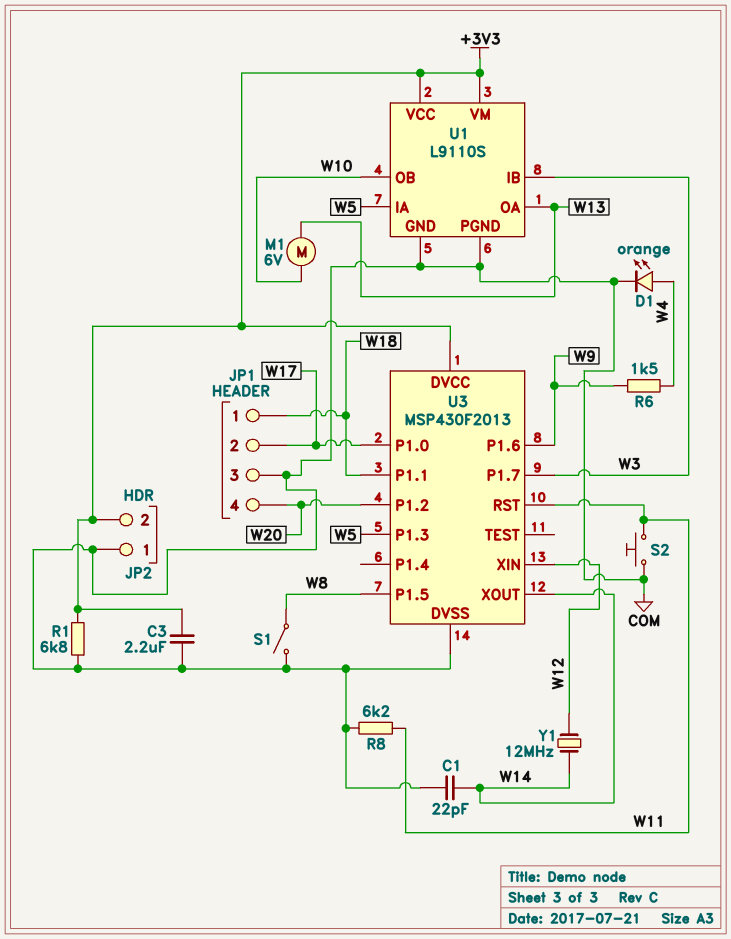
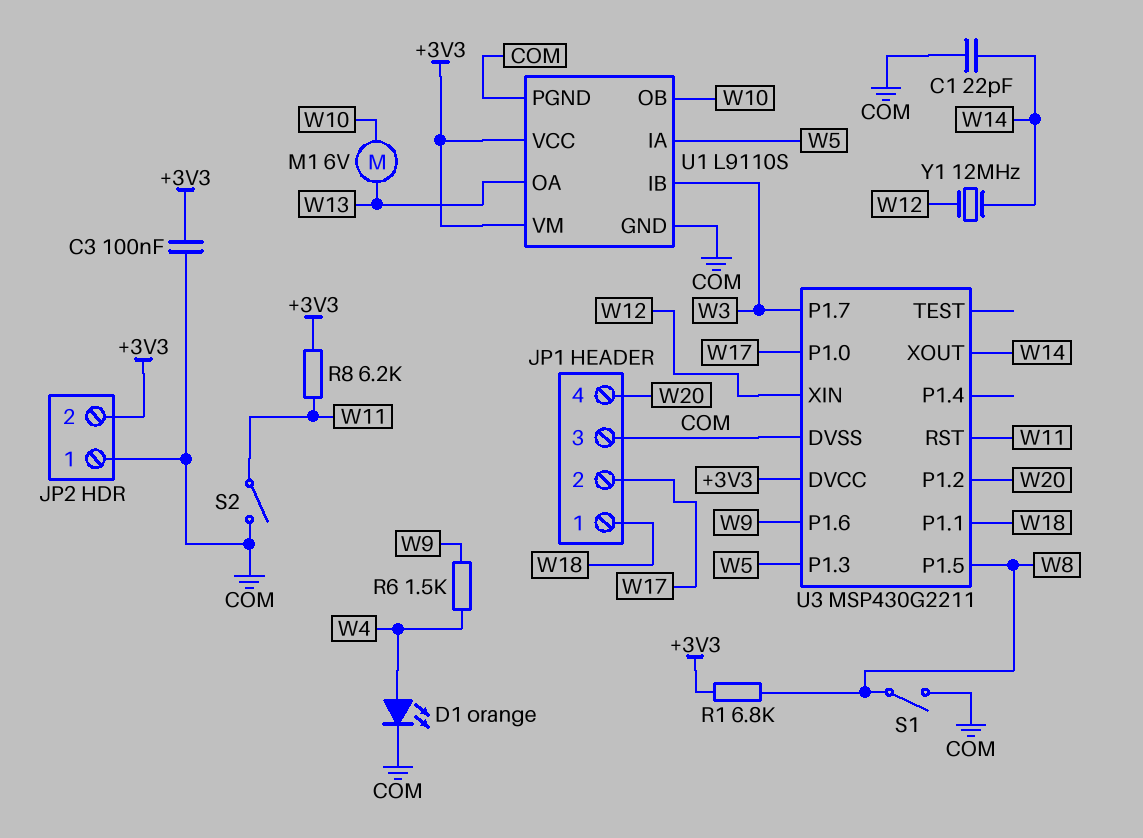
C3: 2.2uF (+3V3, COM) -> 100nF (+3V3, COM)
R1: 6.8k (+3V3, COM) -> 6.8k (+3V3, W8)
R8: 6.2k (COM, W11) -> 6.2k (+3V3, W11)
S2: button (COM, W11) -> switch (COM, W11)
U3: MSP430F2013 -> MSP430G2211

